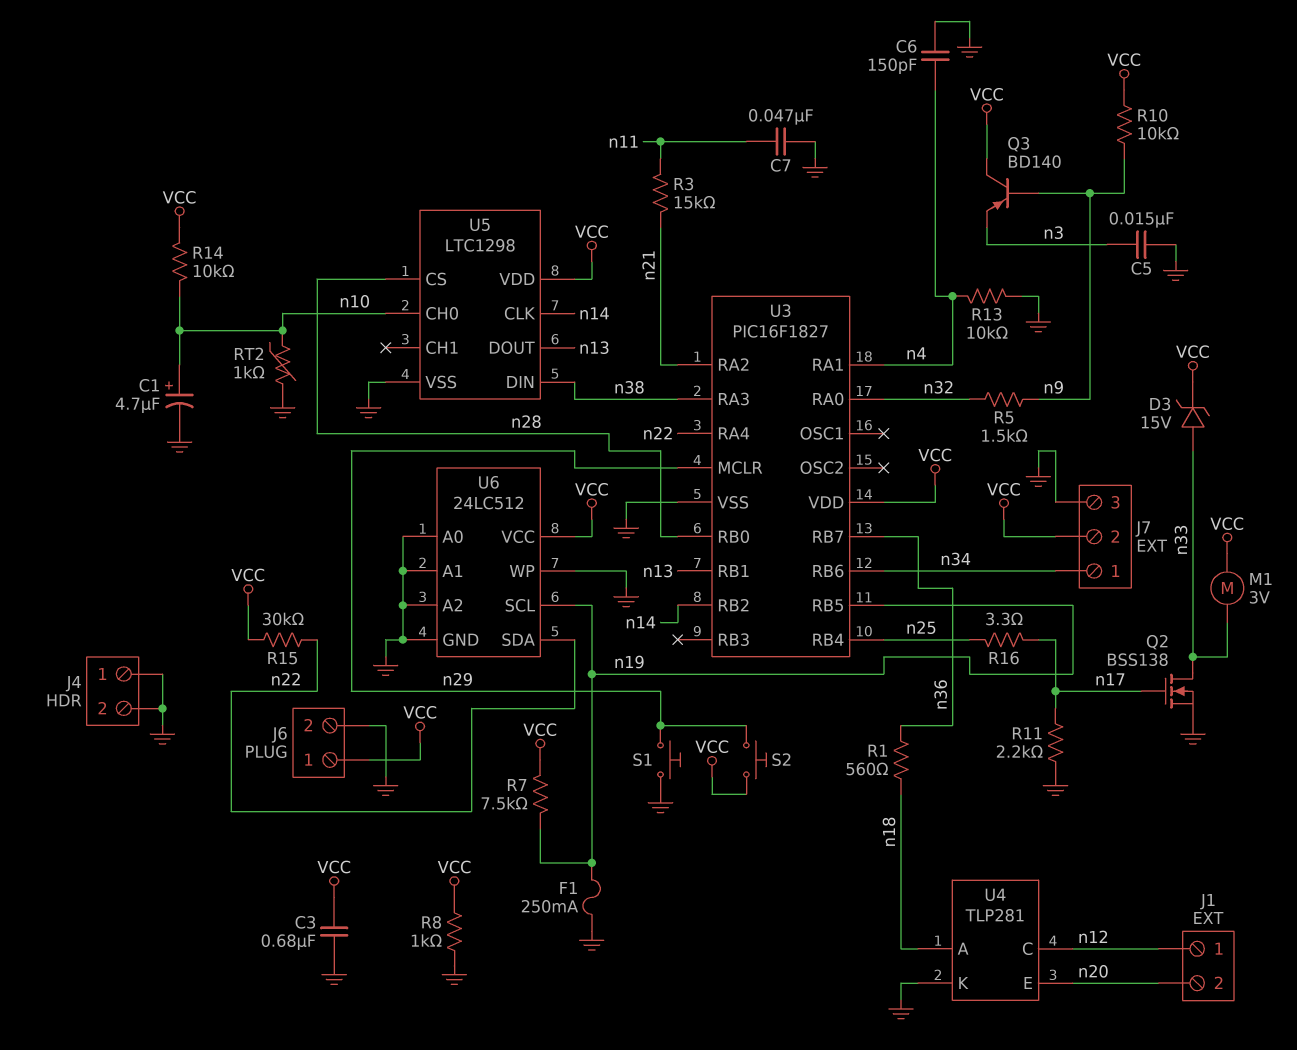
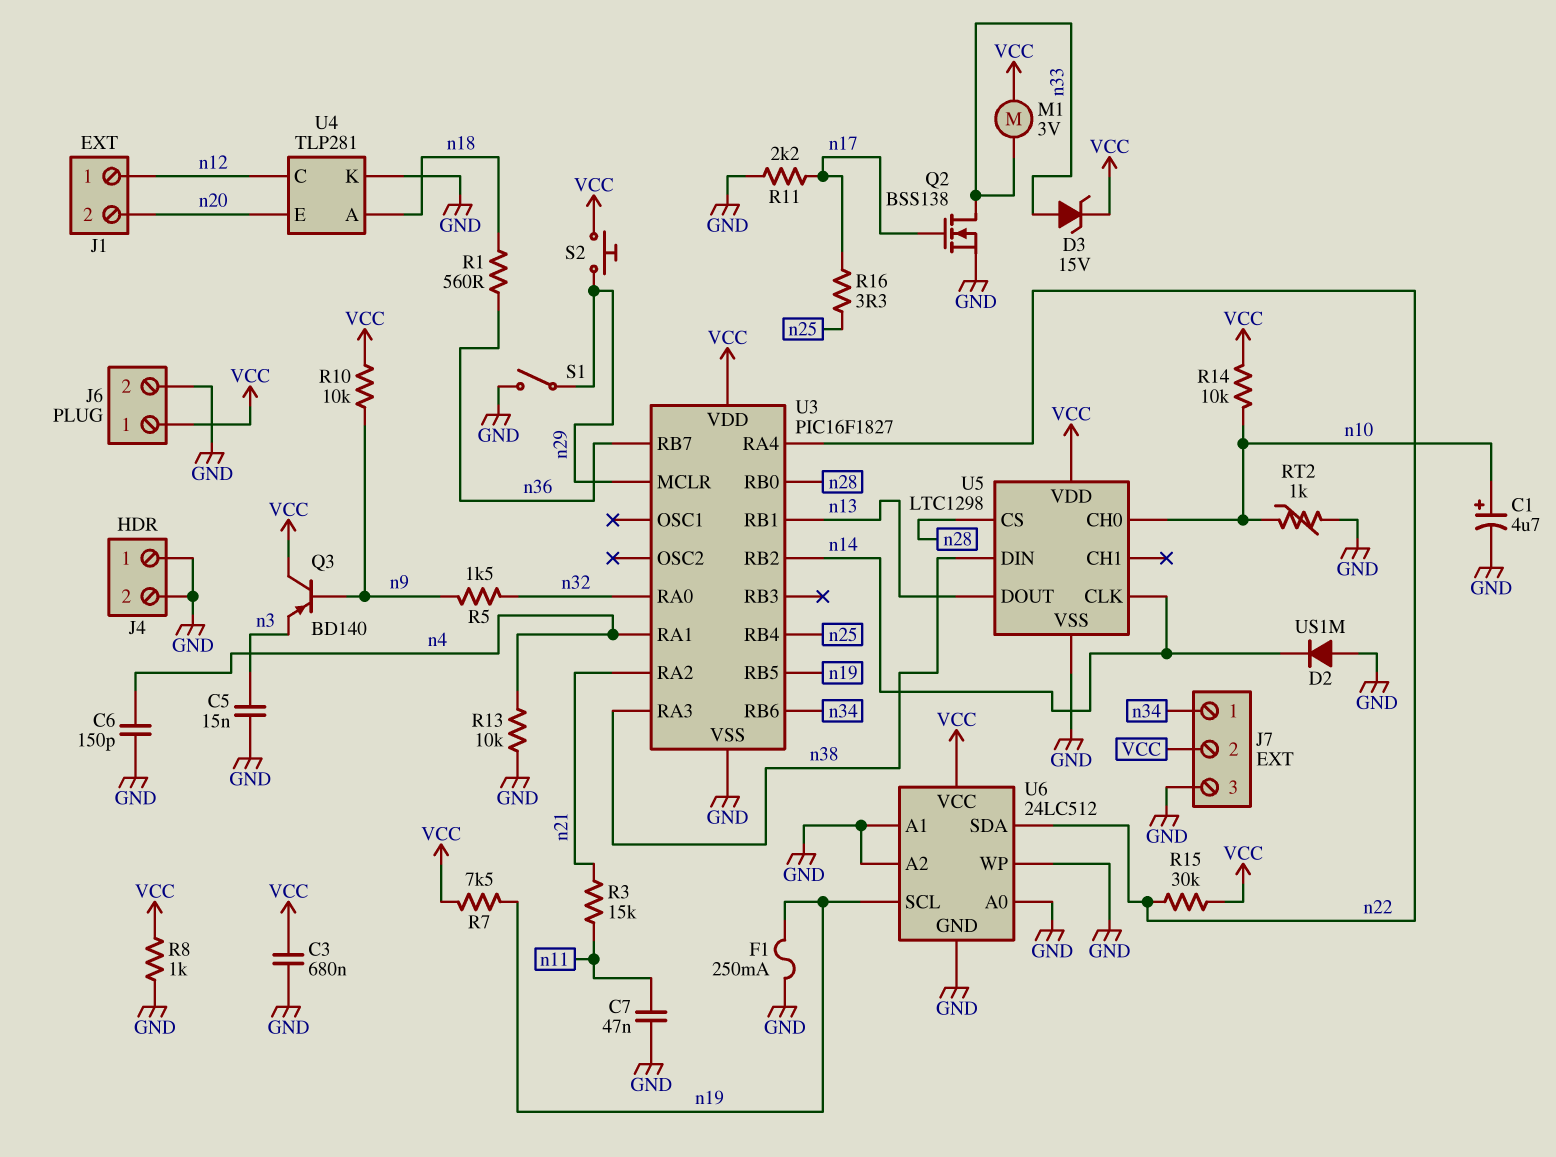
D2: none -> diode US1M (A GND, K n14)
S1: button (GND, n29) -> switch (GND, n29)

